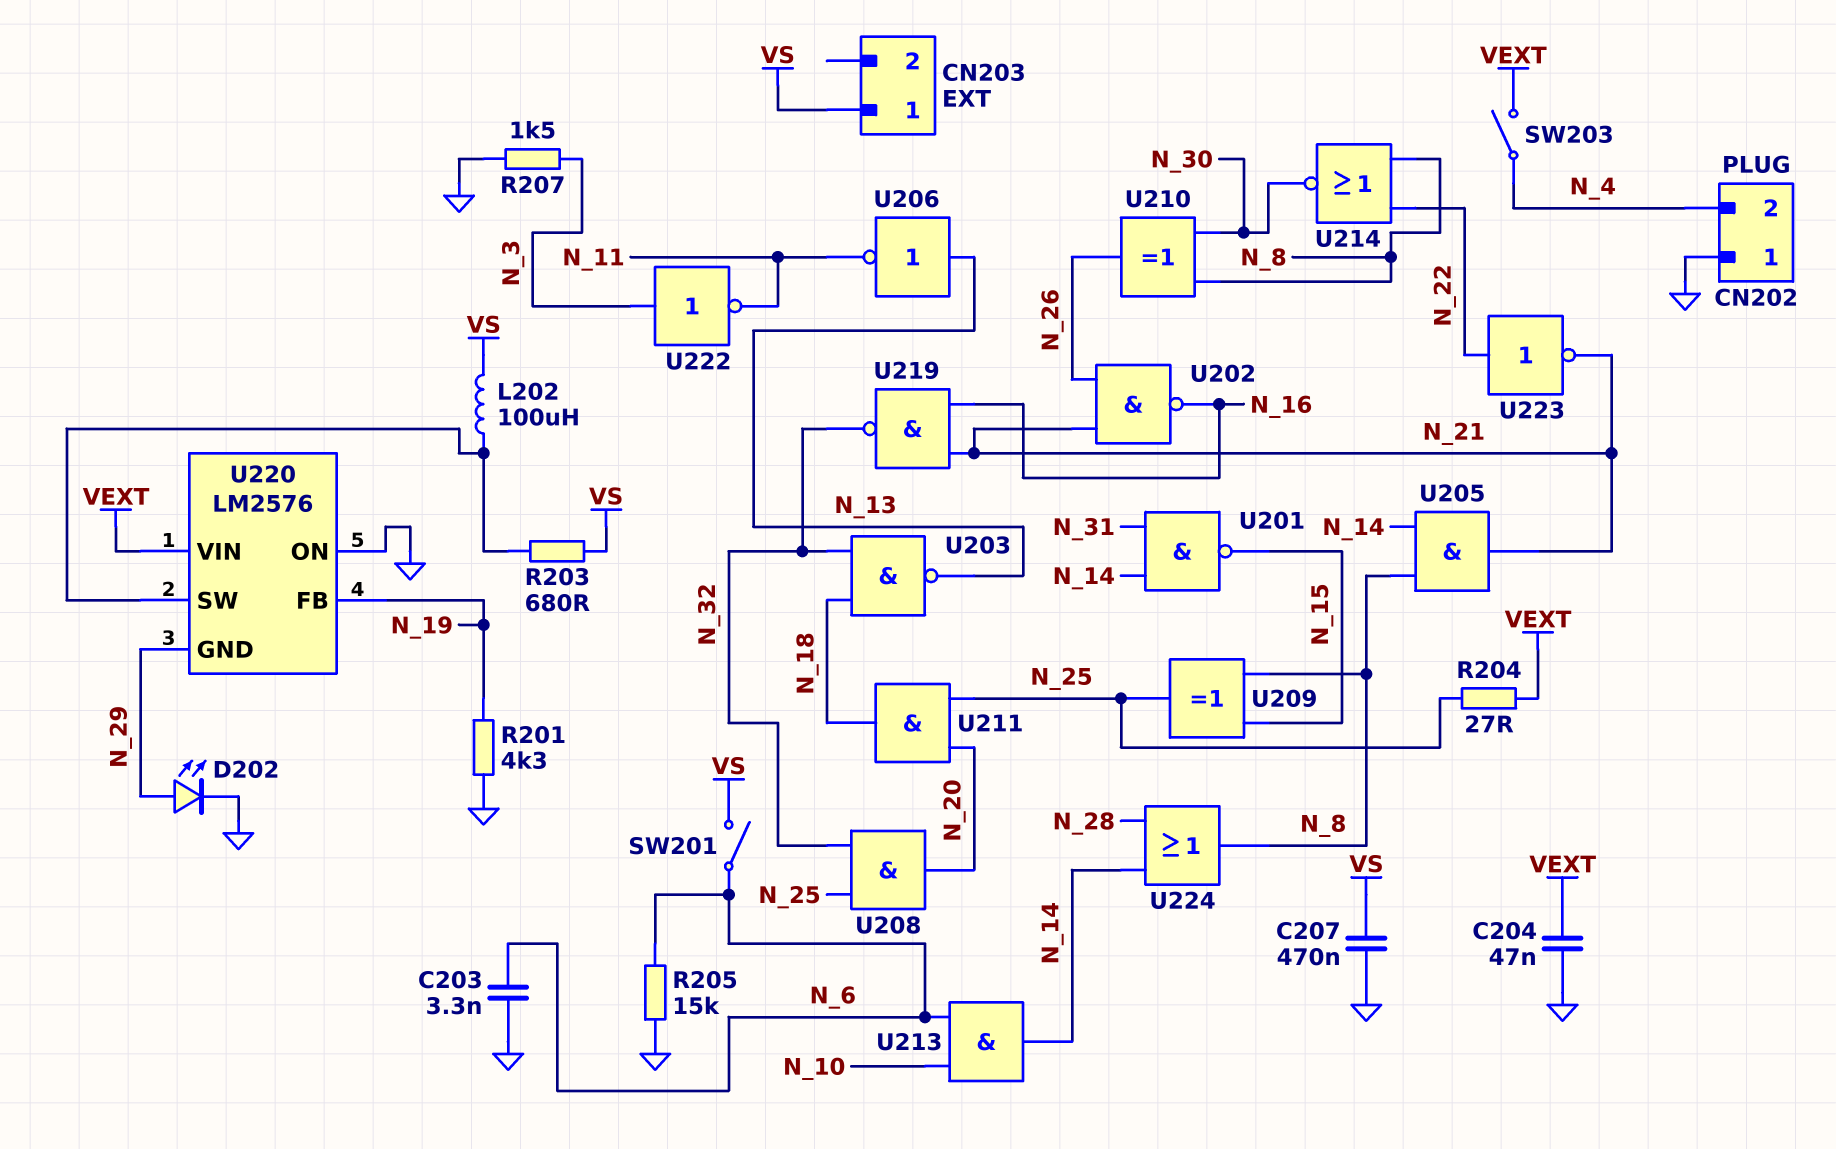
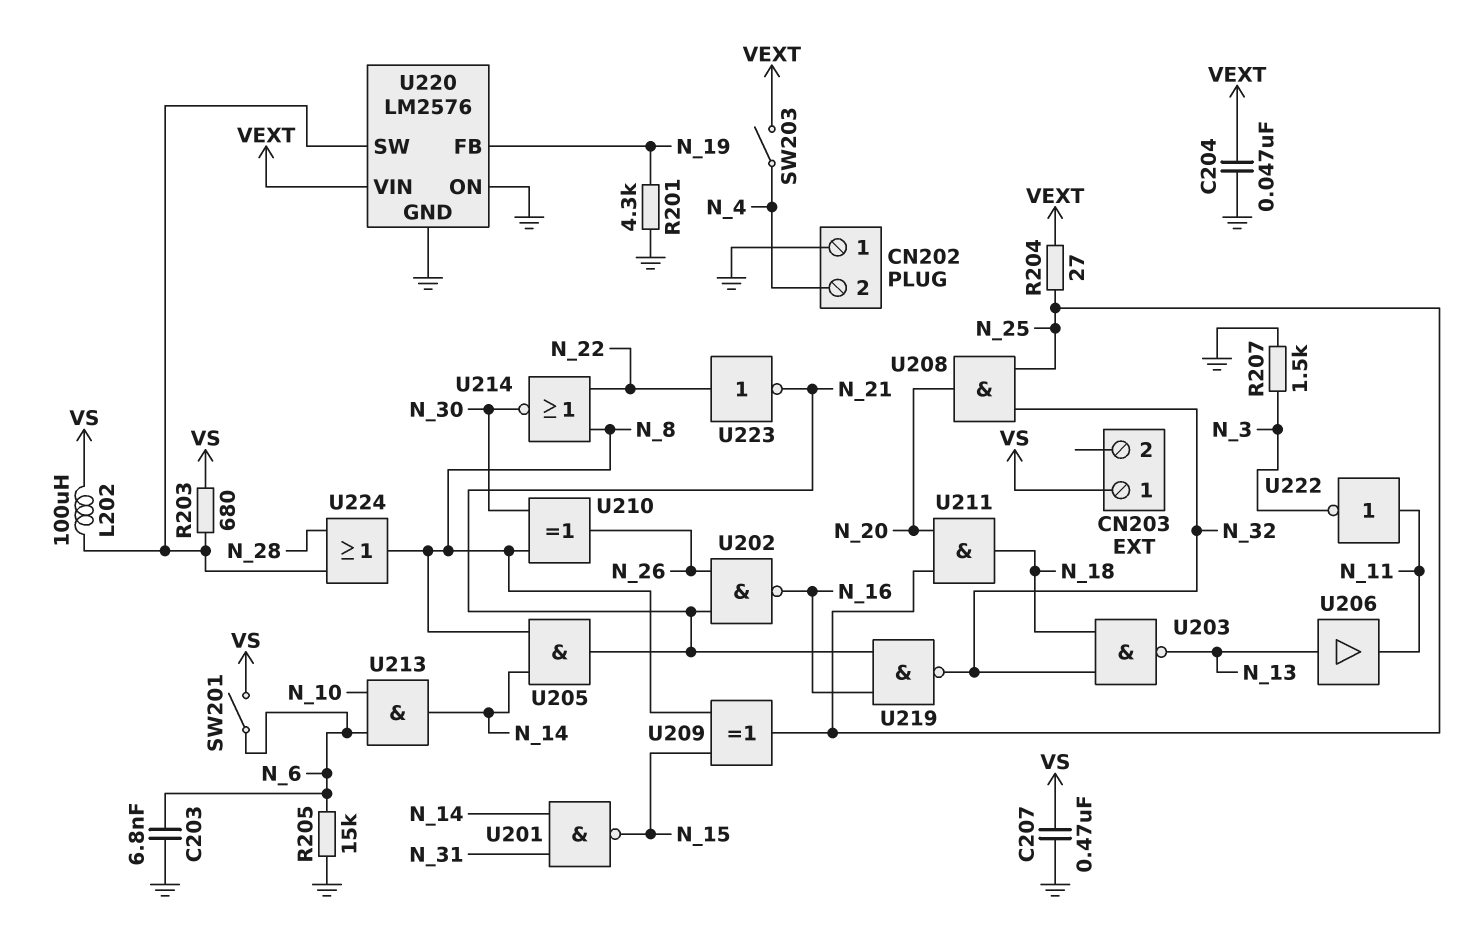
C203: 3.3nF (GND, N_6) -> 6.8nF (GND, N_6)
D202: LED (A N_29, K GND) -> none
U206: NOT (in N_13, out N_11) -> buffer (in N_13, out N_11)
U220 pin GND: N_29 -> GND
U222: NOT (in N_3, out N_11) -> NOT (in N_11, out N_3)
U224: OR (in N_14, in N_28, out N_8) -> OR (in N_28, in U220/SW, out N_8)

